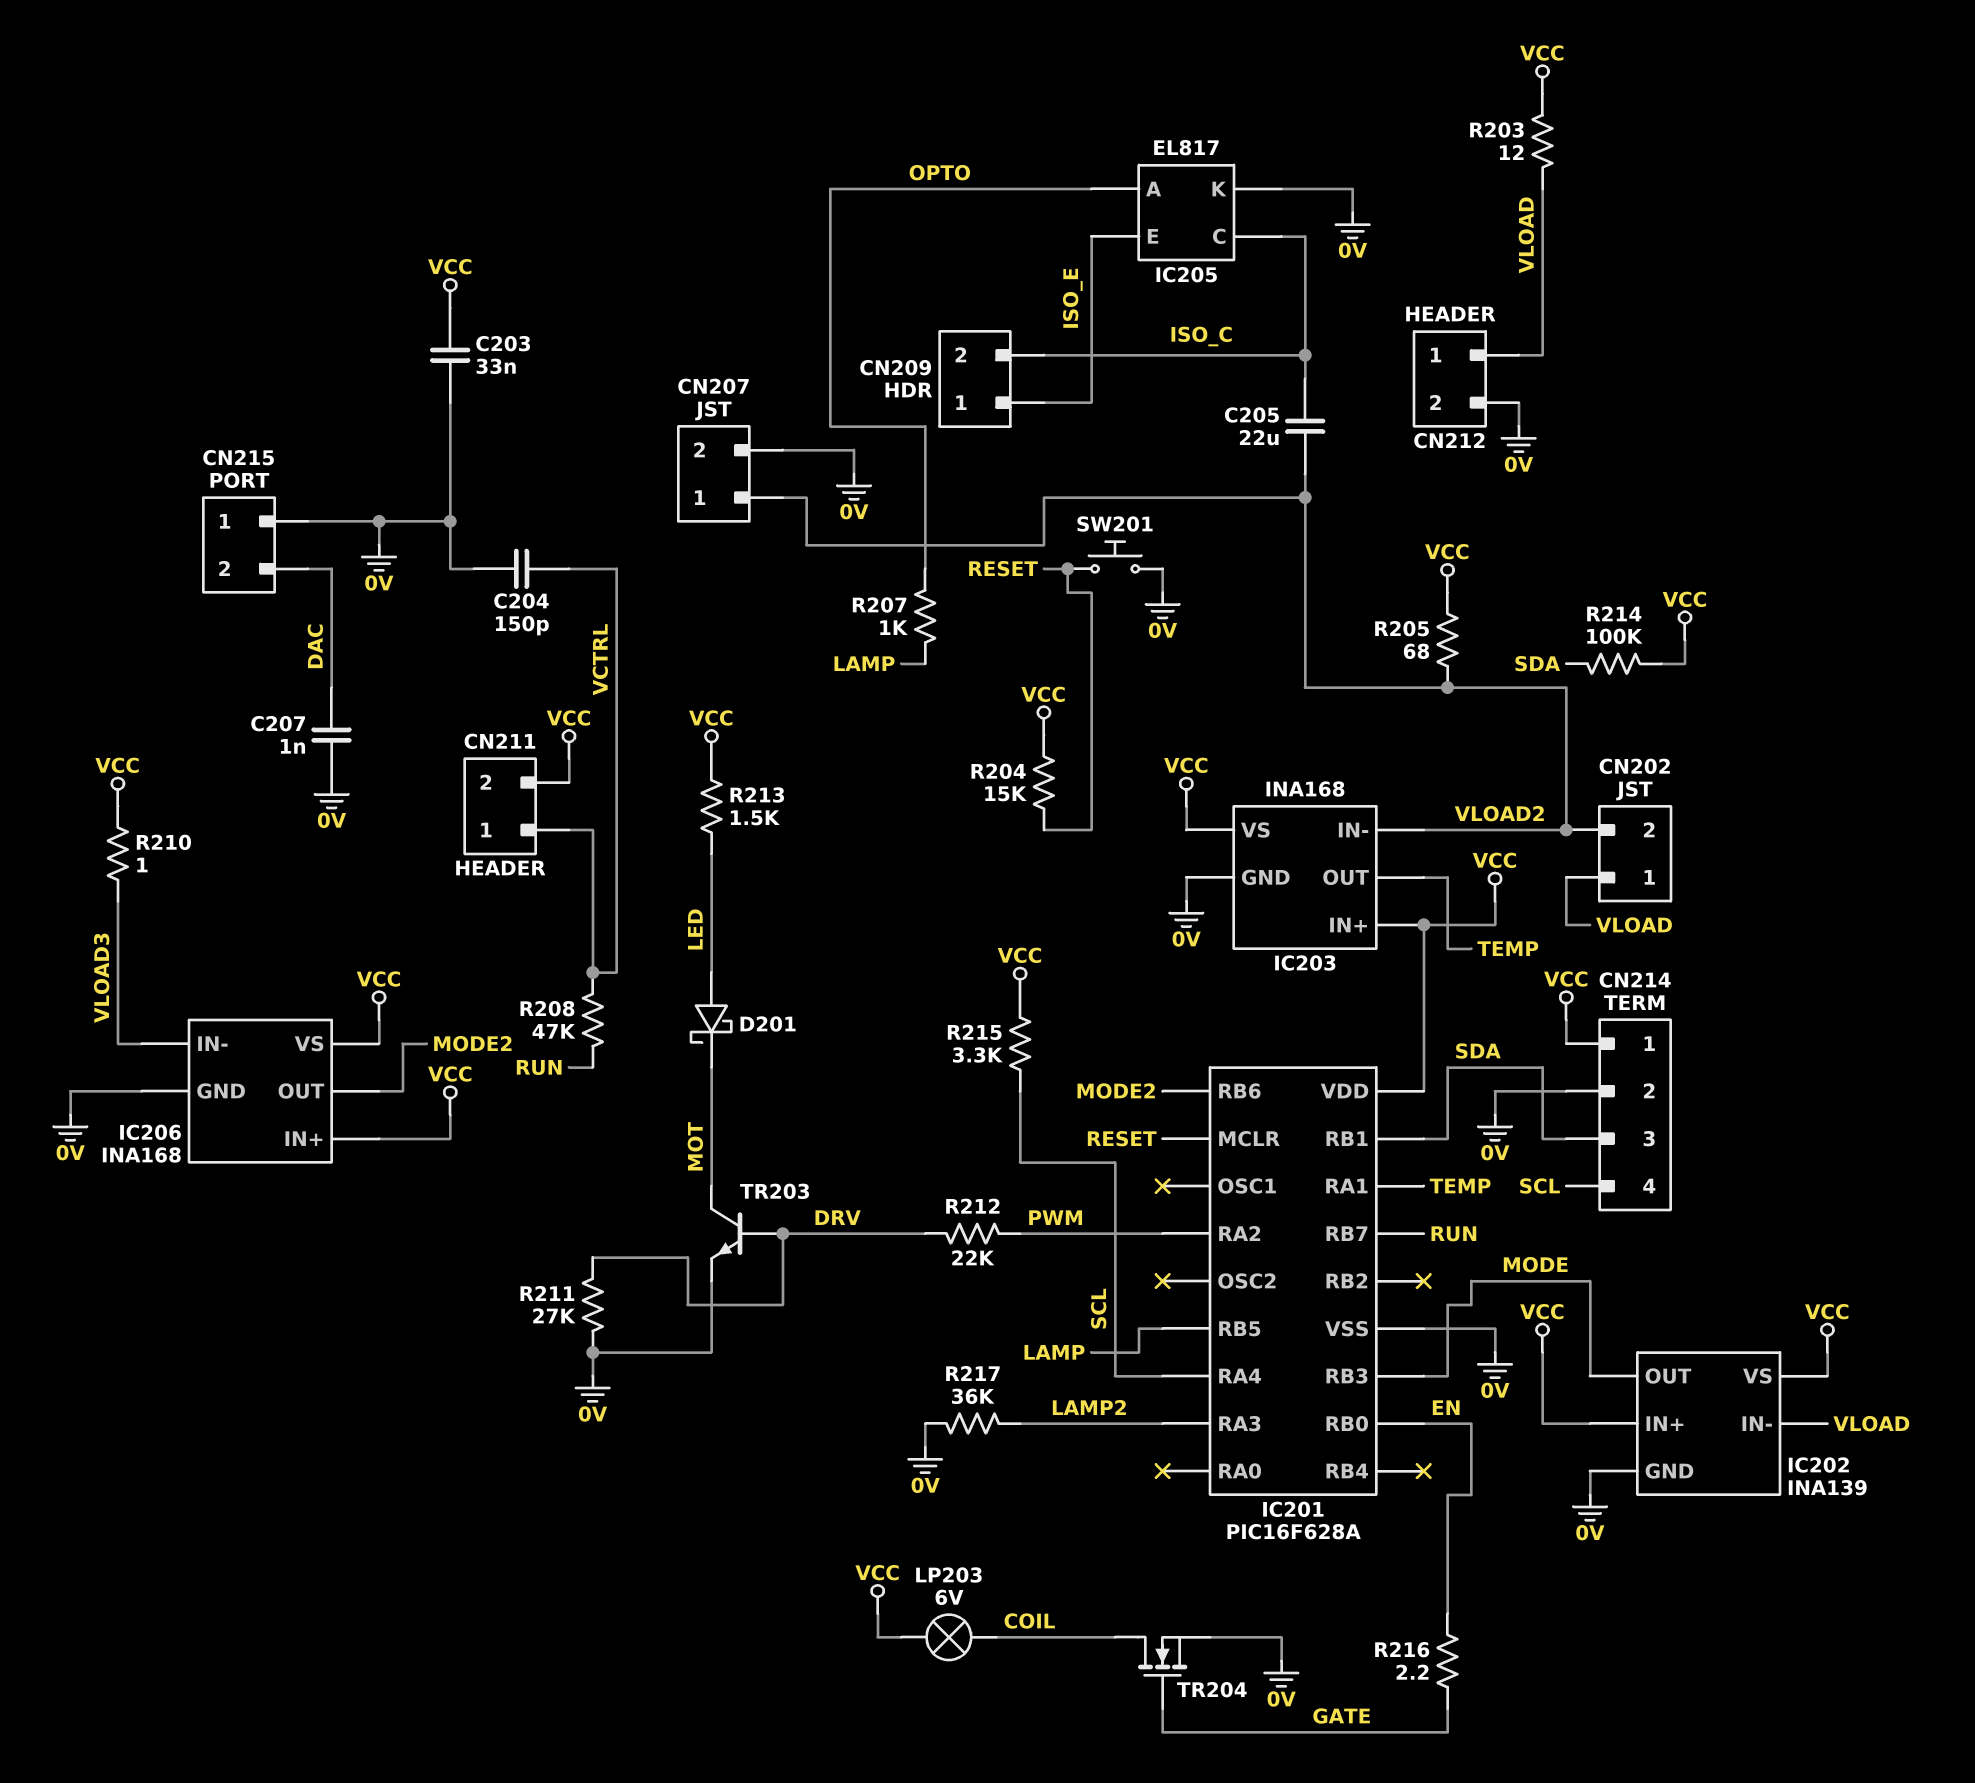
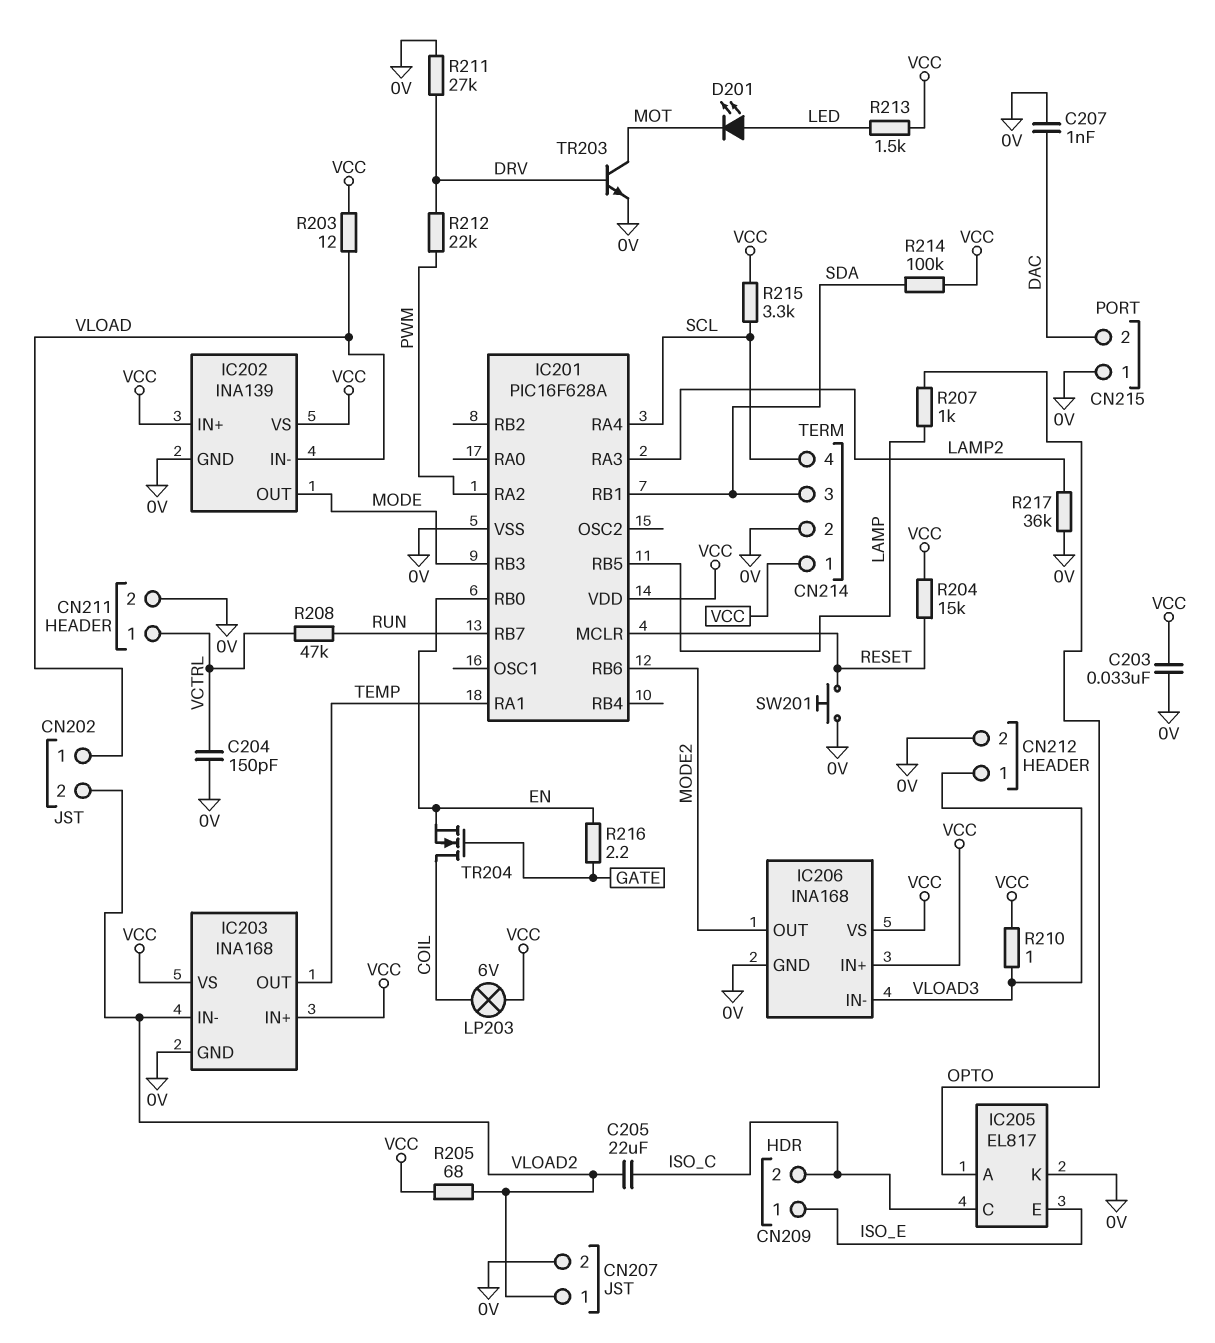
CN211 pin 2: VCC -> 0V
CN212 pin 1: VLOAD -> VLOAD3
D201: schottky (A LED, K MOT) -> LED (A LED, K MOT)
TR204: NMOS (G GATE, D COIL, S 0V) -> NMOS (G GATE, D COIL, S EN)

